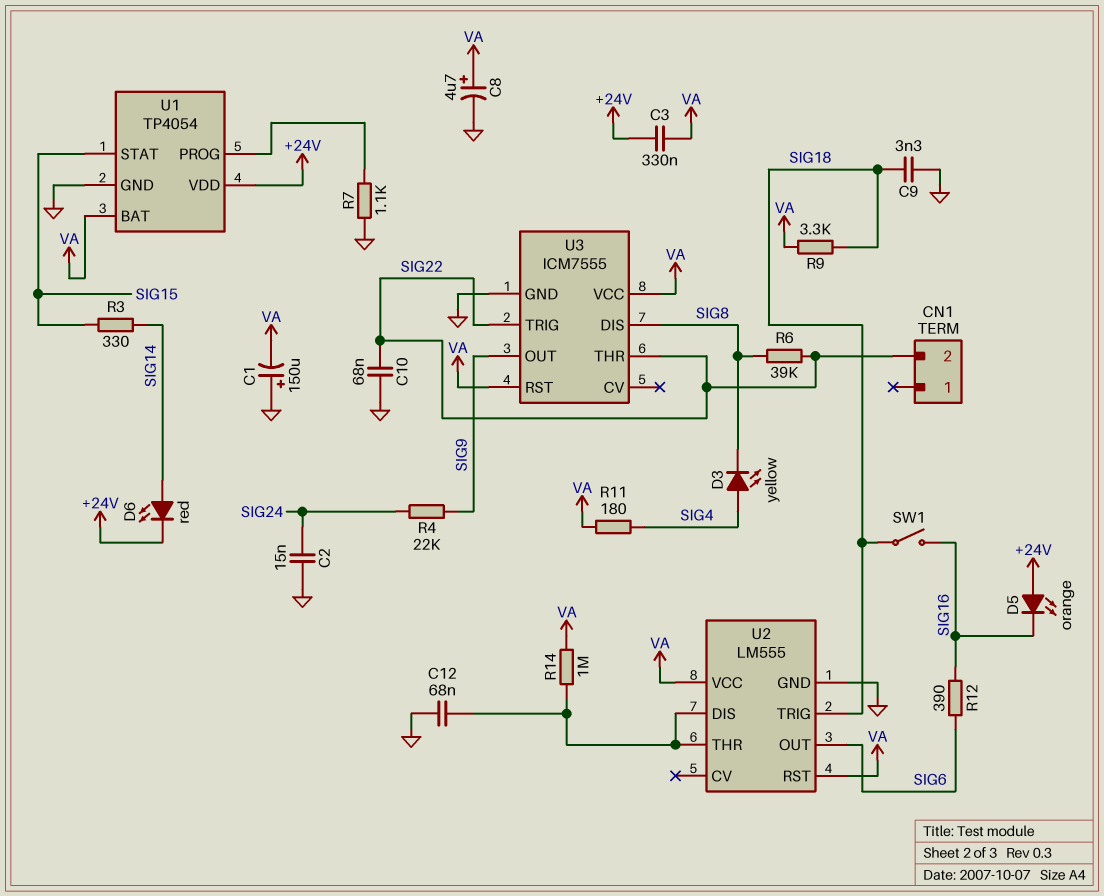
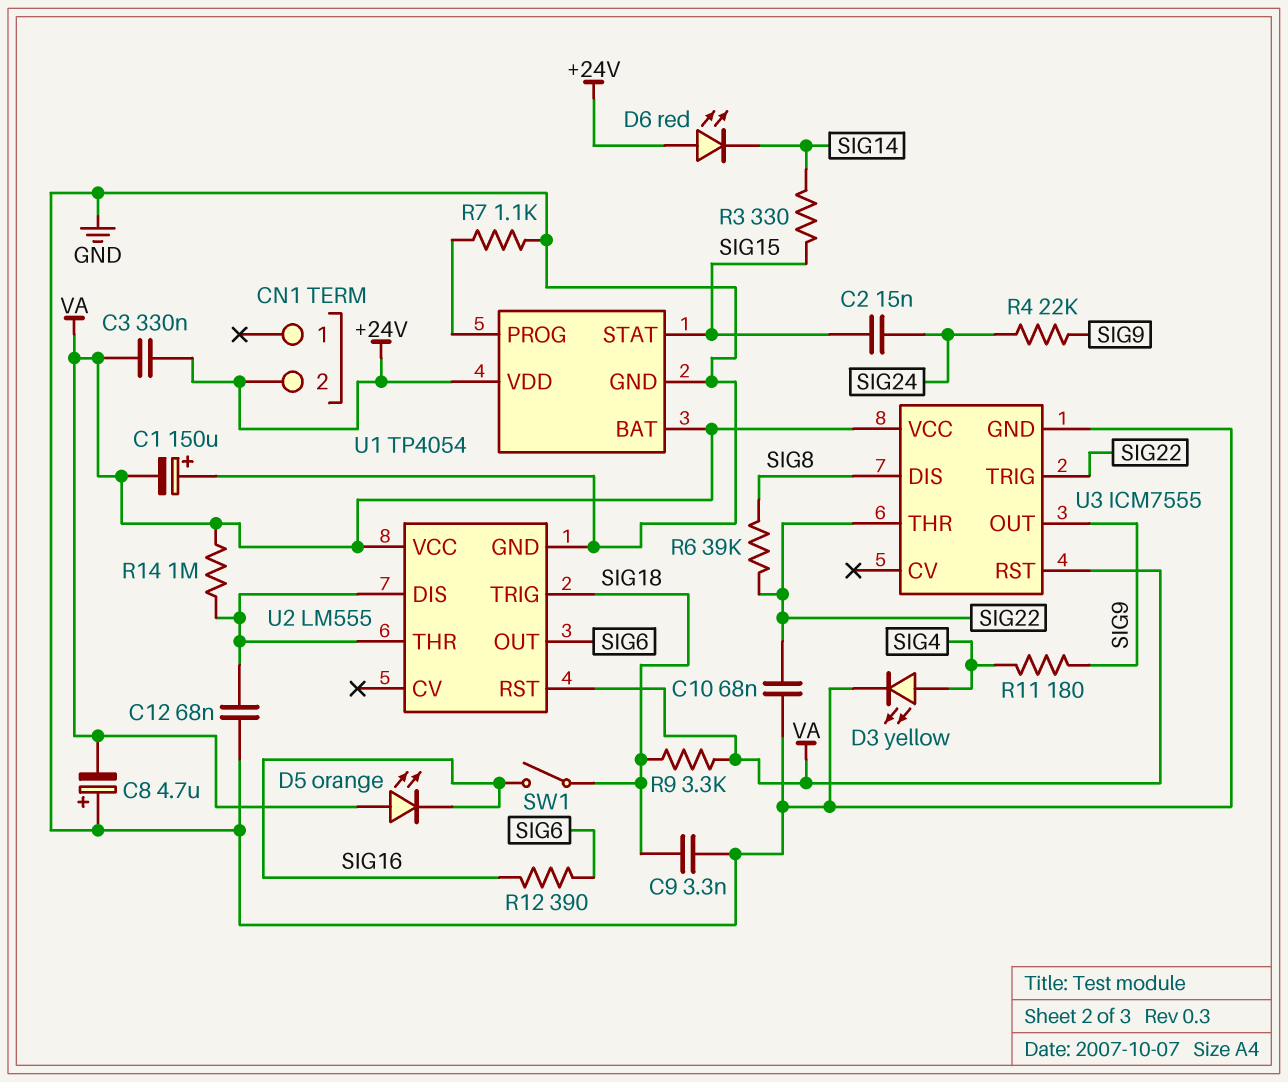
C2: 15nF (GND, SIG24) -> 15nF (SIG15, SIG24)
C8: 4.7uF (plus VA, minus GND) -> 4.7uF (plus GND, minus VA)
CN1 pin 2: SIG22 -> +24V
D3: LED yellow (A SIG4, K SIG8) -> LED yellow (A SIG4, K GND)
D5: LED orange (A +24V, K SIG16) -> LED orange (A VA, K SIG16)
D6: LED red (A SIG14, K +24V) -> LED red (A +24V, K SIG14)
R11: 180 (SIG4, VA) -> 180 (SIG4, SIG9)

